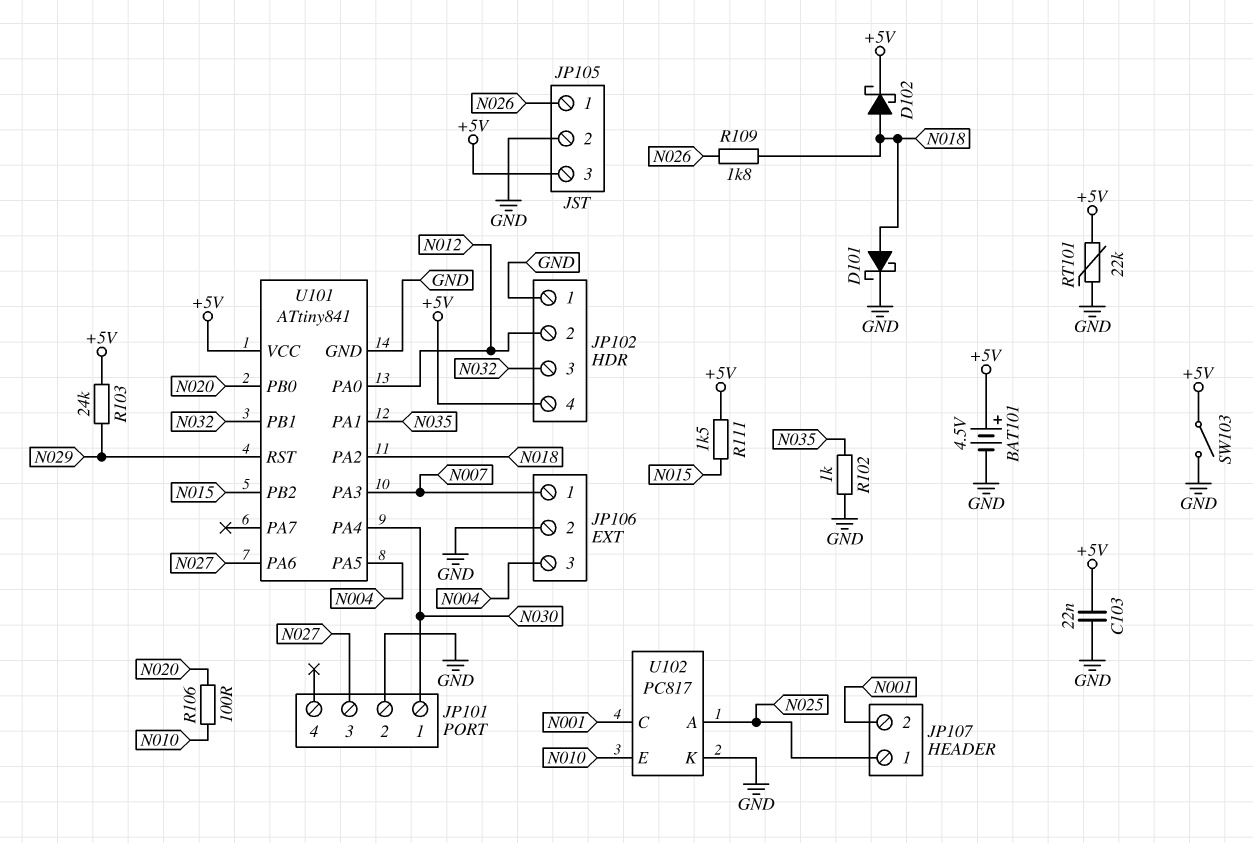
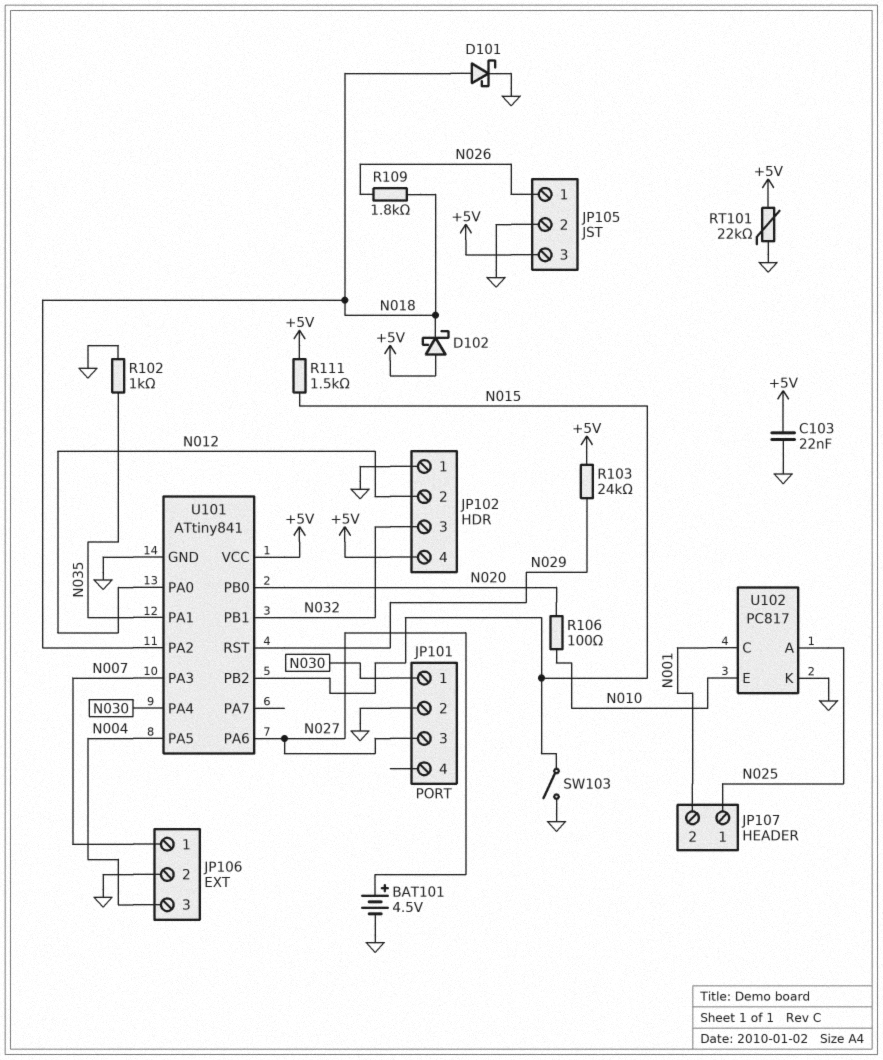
BAT101: 4.5V (plus +5V, minus GND) -> 4.5V (plus N027, minus GND)
D102: schottky (A N018, K +5V) -> schottky (A +5V, K N018)
SW103: switch (+5V, GND) -> switch (GND, N015)

